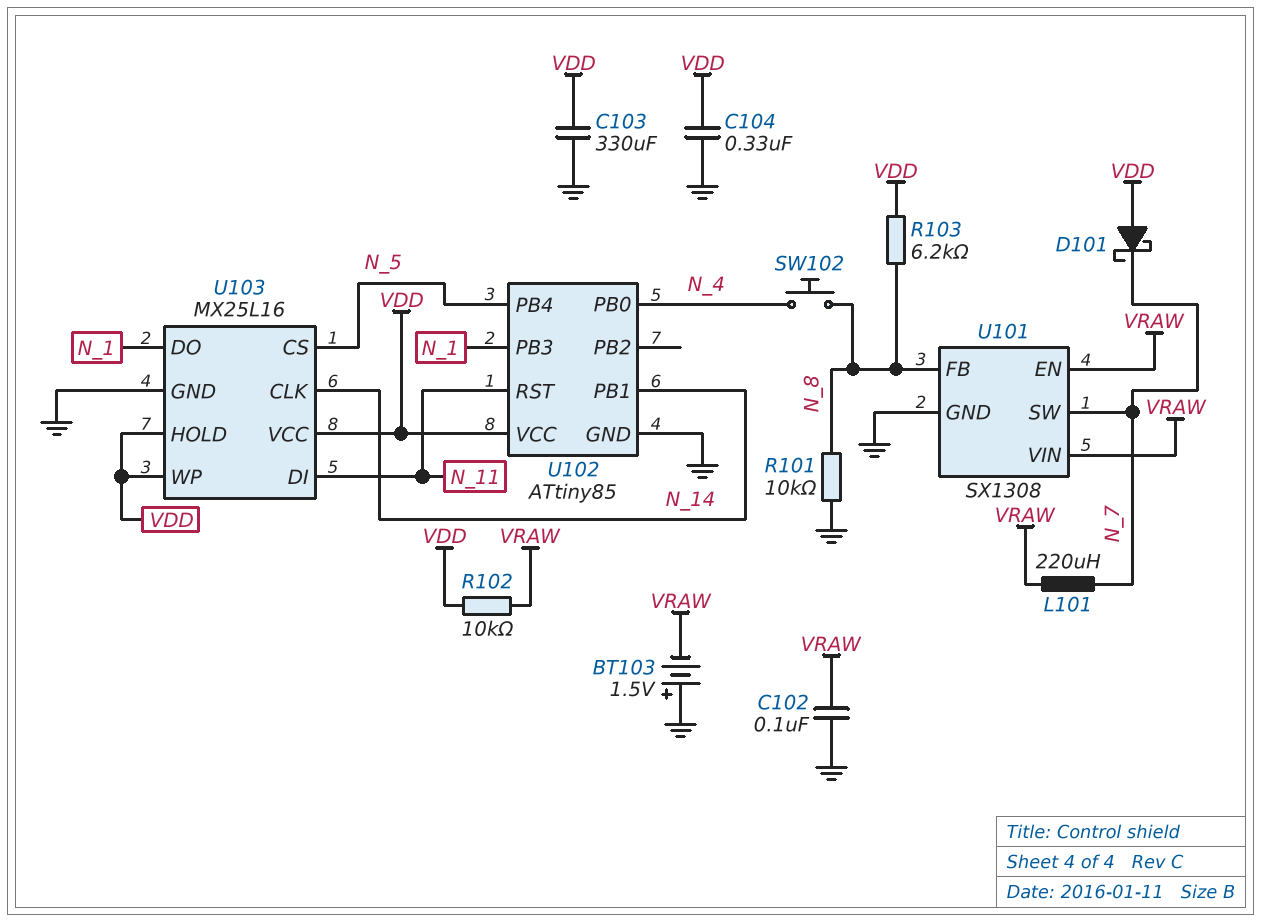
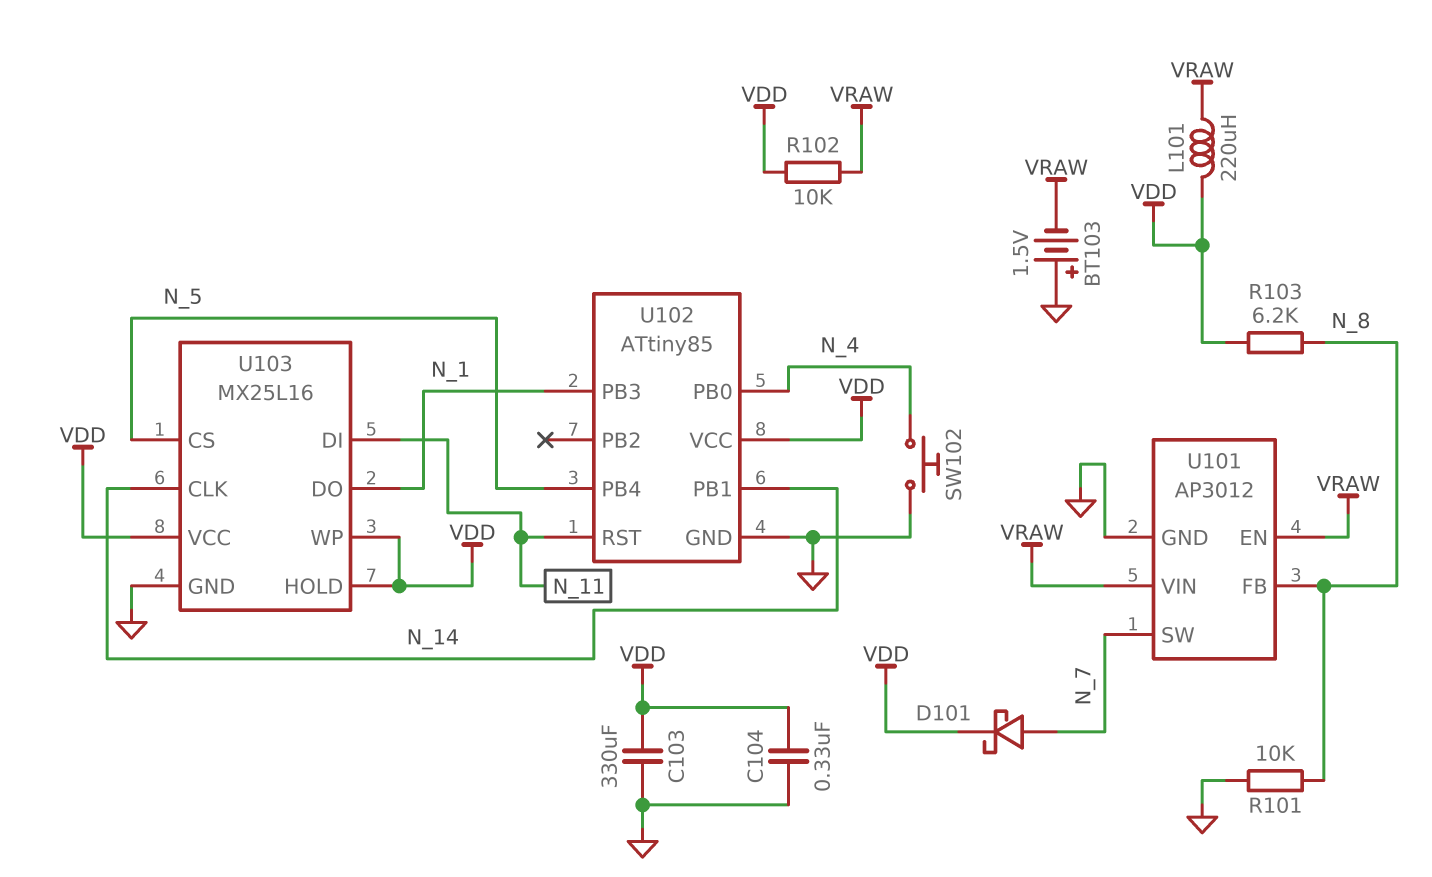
C102: 100nF (GND, VRAW) -> none
D101: schottky (A VDD, K N_7) -> schottky (A N_7, K VDD)
L101: 220uH (N_7, VRAW) -> 220uH (VDD, VRAW)
SW102: button (N_4, N_8) -> button (GND, N_4)
U101: SX1308 -> AP3012

